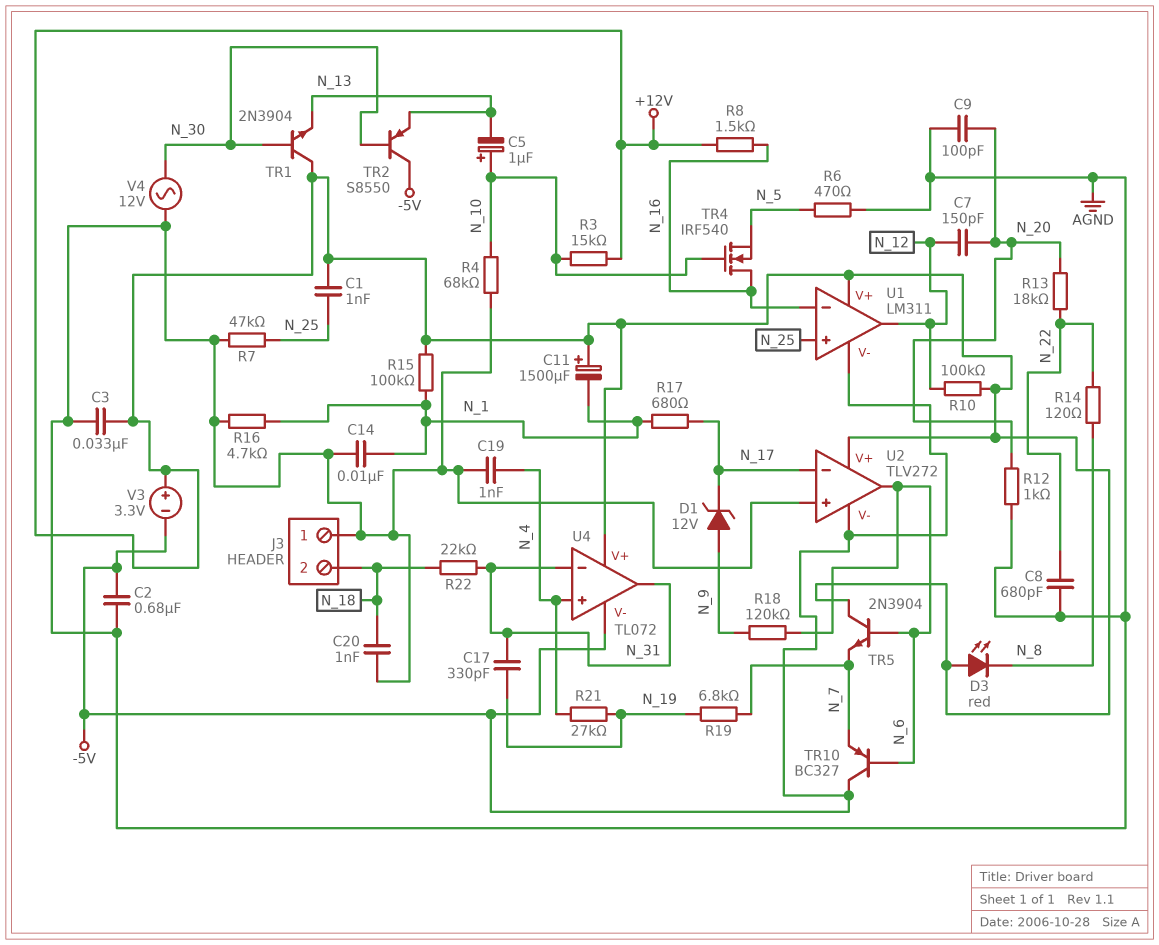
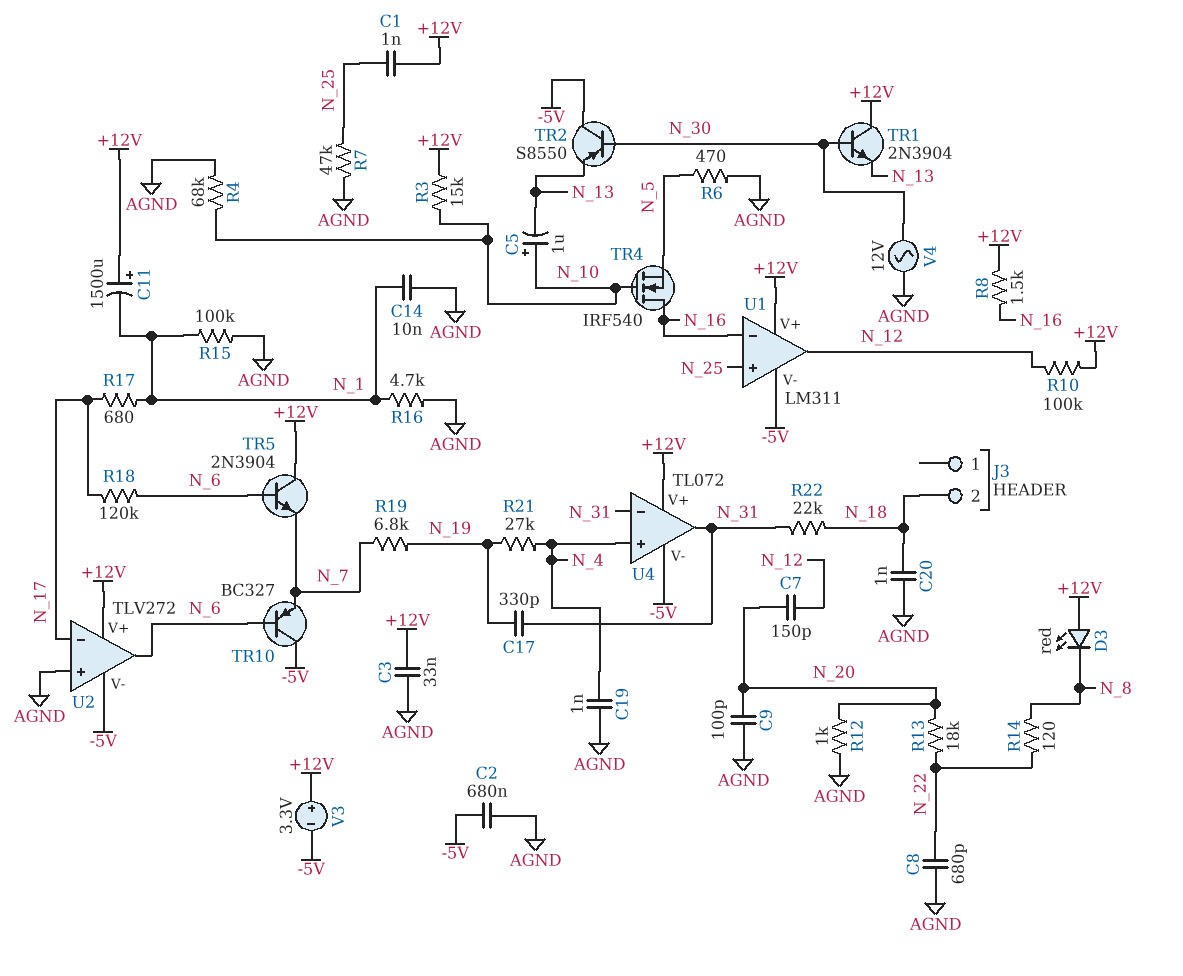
D1: zener 12V (A N_9, K N_17) -> none
J3 pin 1: AGND -> none
R15: 100k (+12V, N_1) -> 100k (AGND, N_1)
R18: 120k (N_6, N_9) -> 120k (N_6, N_17)

